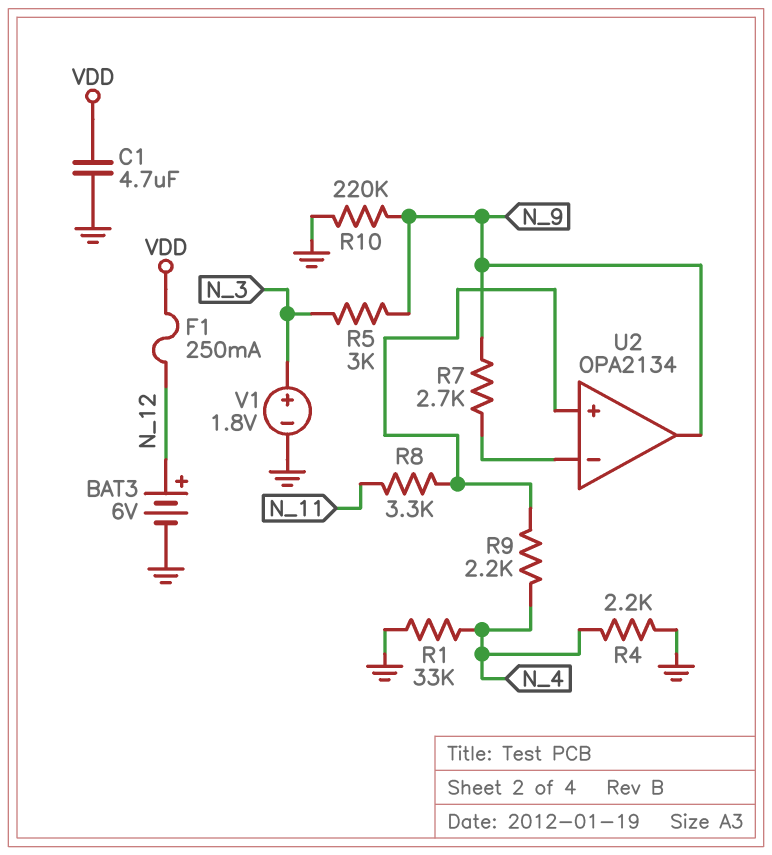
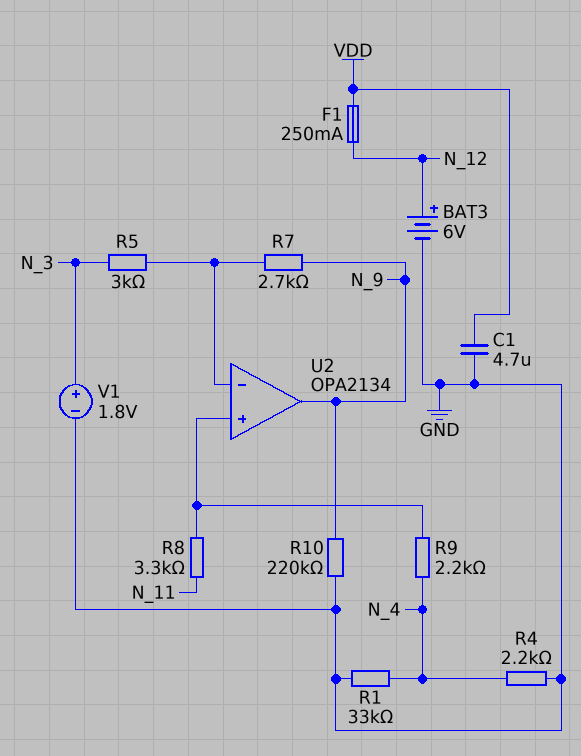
R5: 3k (N_3, N_9) -> 3k (N_3, U2/in-)

